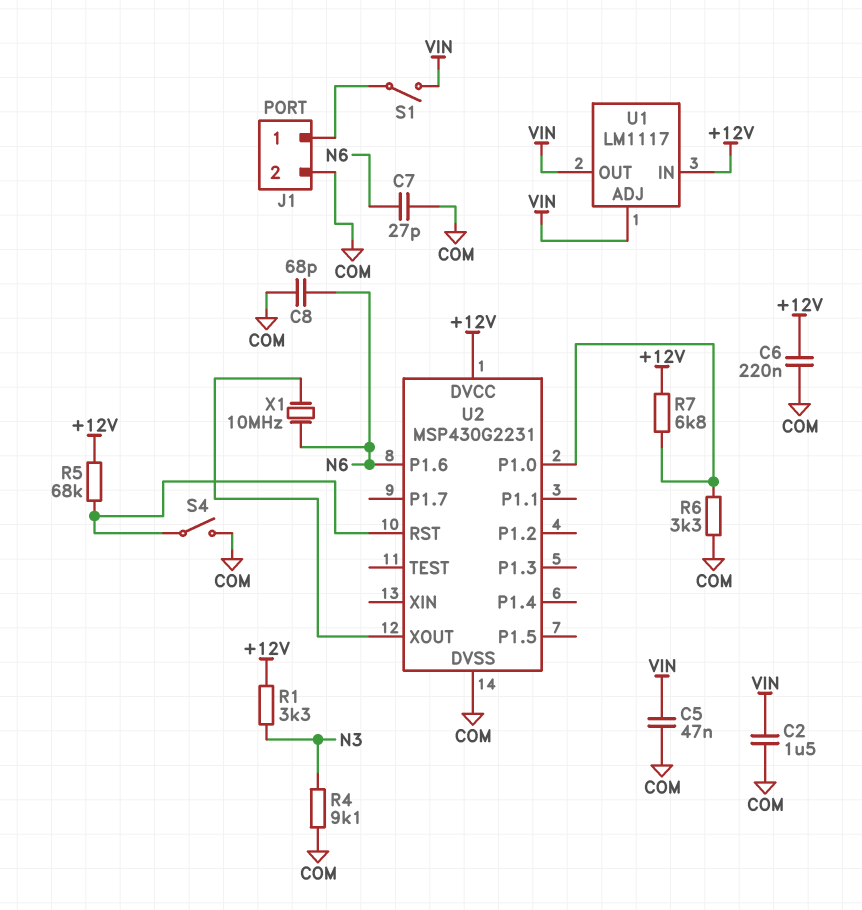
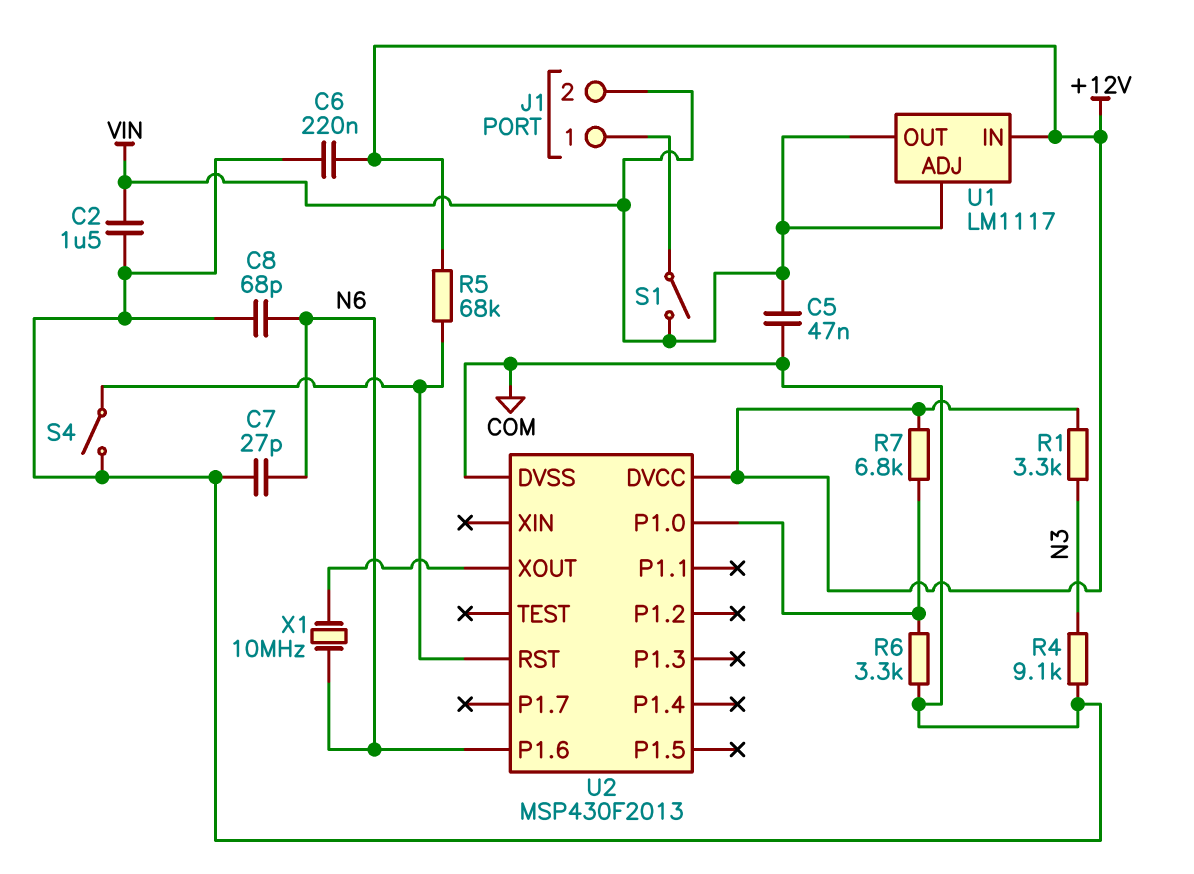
J1 pin 2: COM -> VIN
U2: MSP430G2231 -> MSP430F2013

